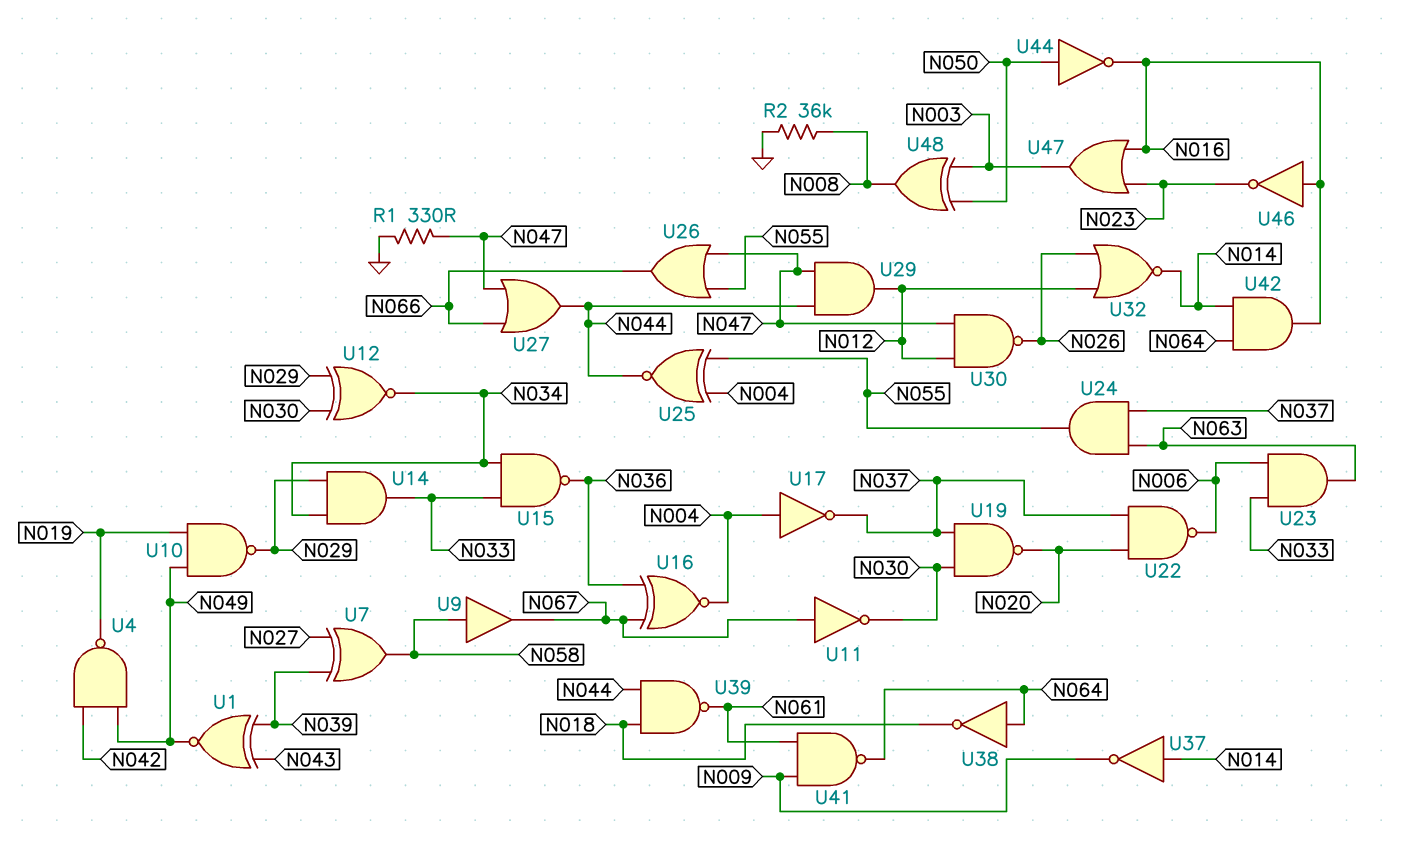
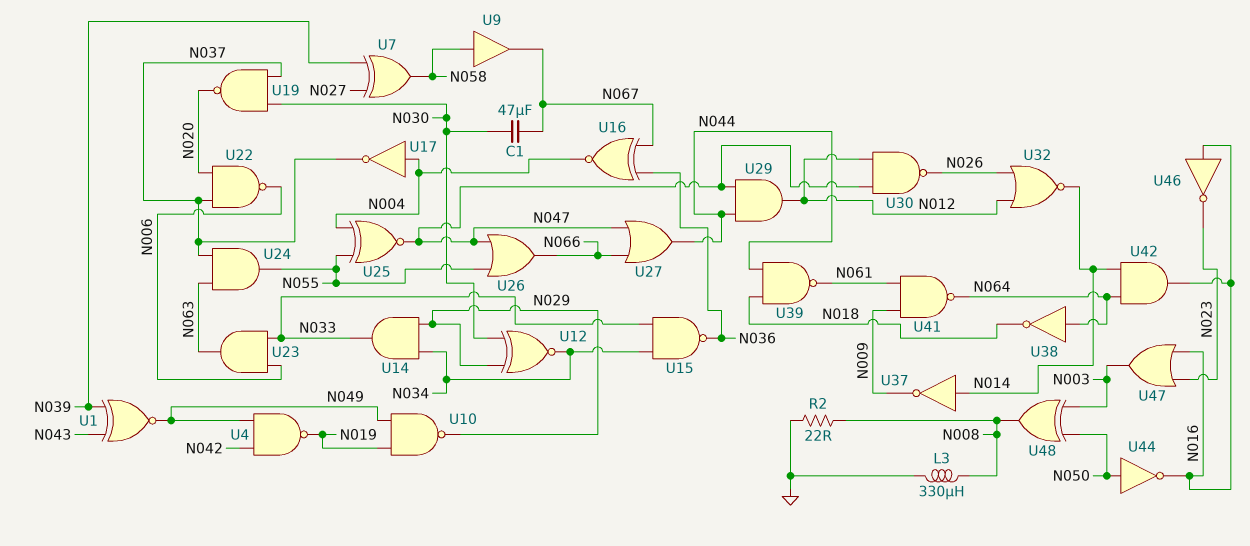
C1: none -> 47uF (N030, N067)
L3: none -> 330uH (GND, N008)
R1: 330 (GND, N047) -> none
R2: 36k (GND, N008) -> 22 (GND, N008)
U11: NOT (in N067, out N030) -> none
U25: XNOR (in N004, in N055, out N044) -> XNOR (in N004, in N055, out N047)

